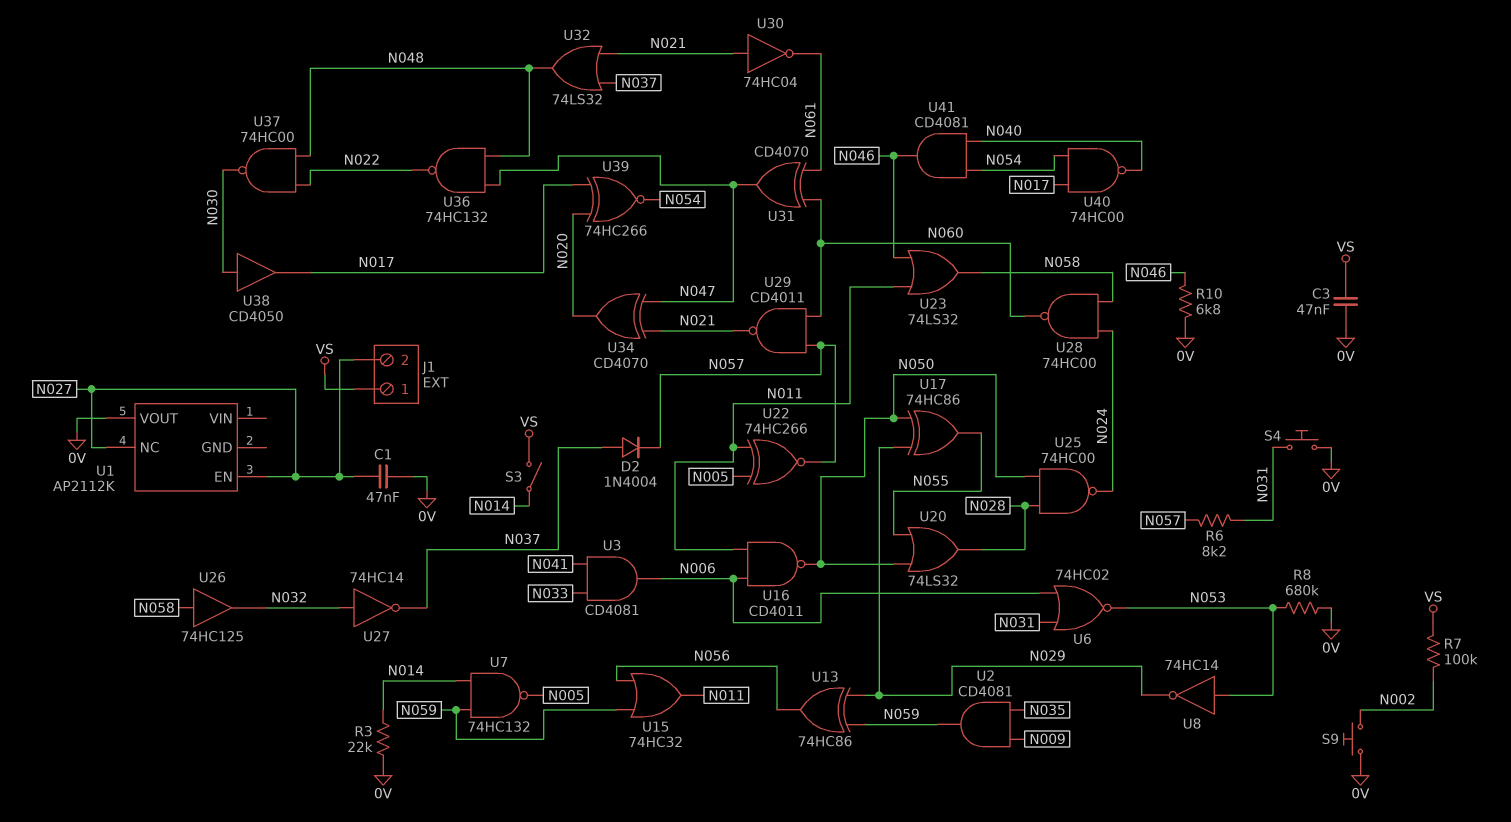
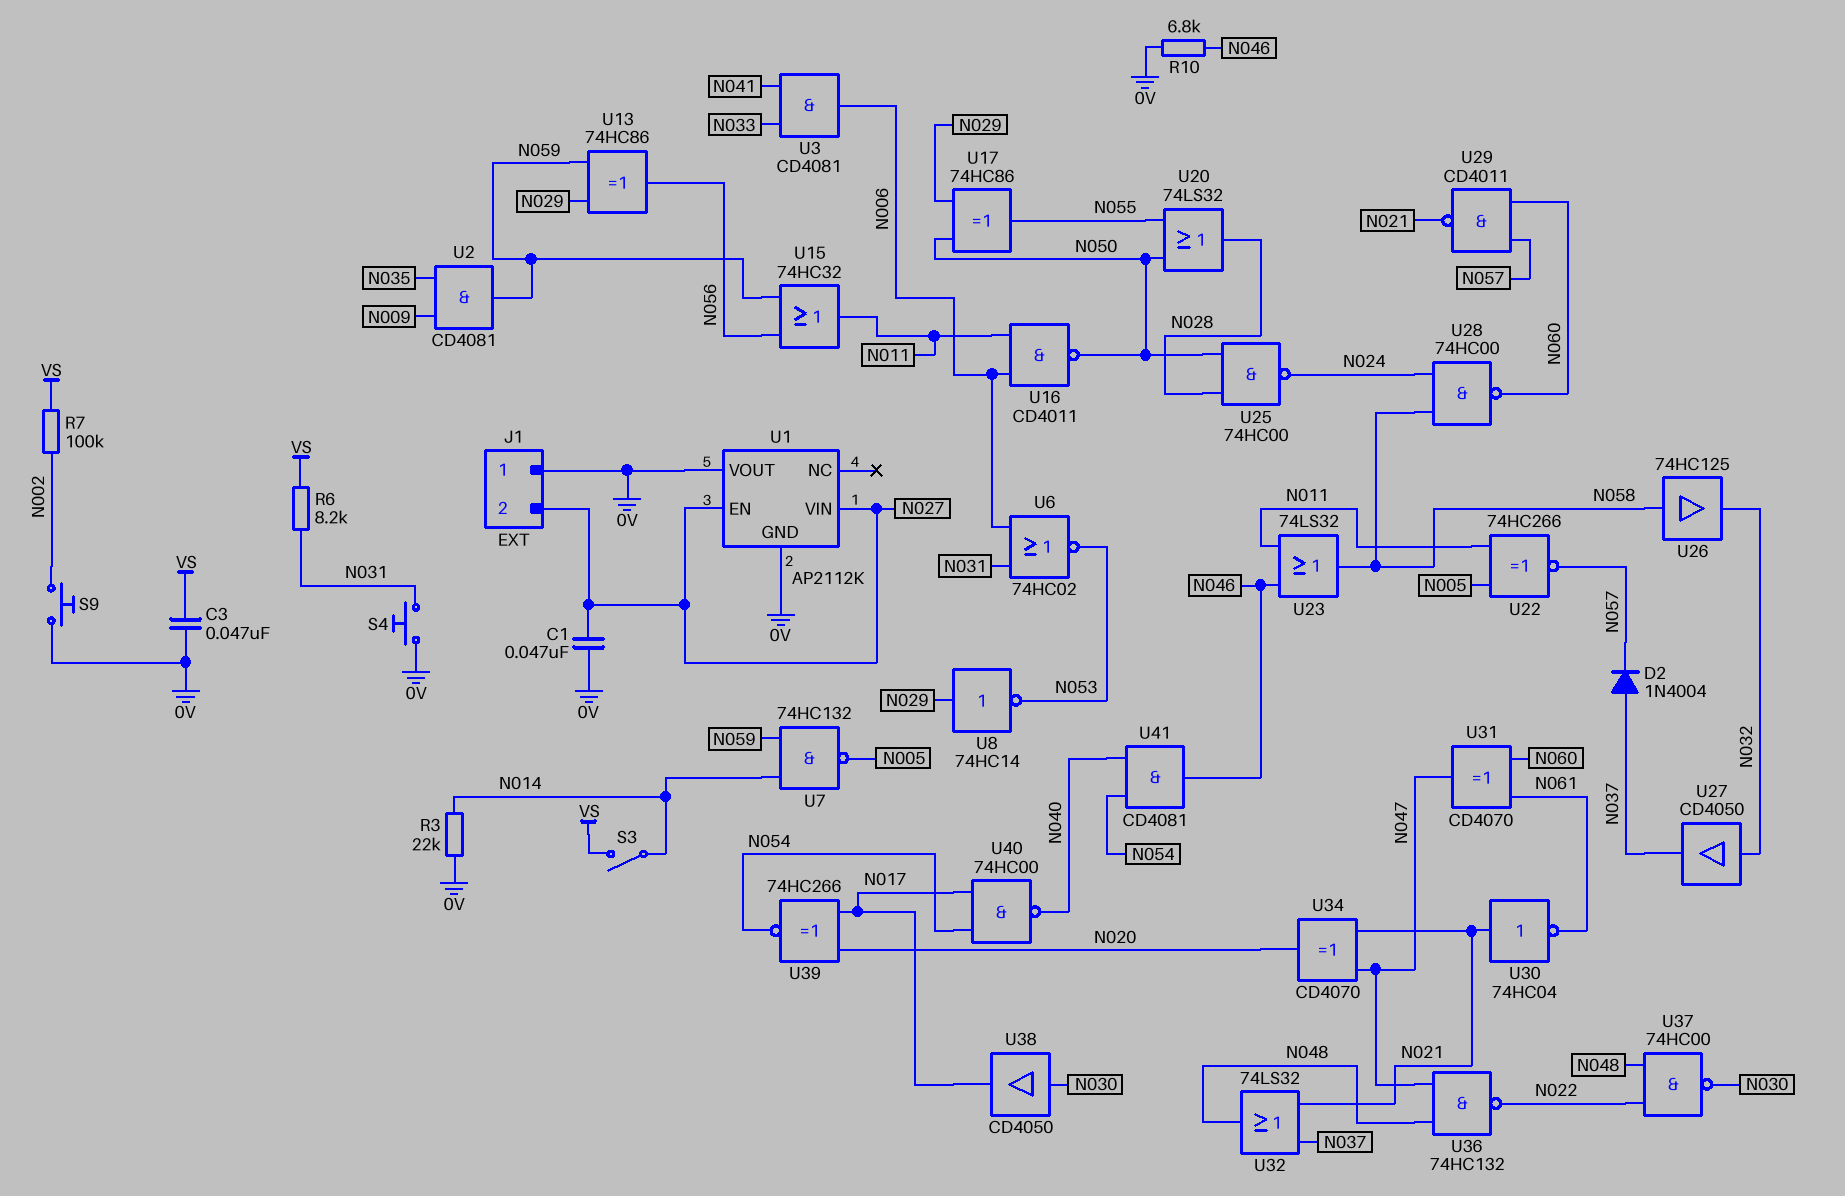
J1 pin 1: VS -> 0V
R6: 8.2k (N031, N057) -> 8.2k (N031, VS)
R8: 680k (0V, N053) -> none
U1 pin GND: none -> 0V
U1 pin NC: N027 -> none
U1 pin VIN: none -> N027
U8: NOT 74HC14 (in N053, out N029) -> NOT 74HC14 (in N029, out N053)
U27: NOT 74HC14 (in N032, out N037) -> buffer CD4050 (in N032, out N037)

